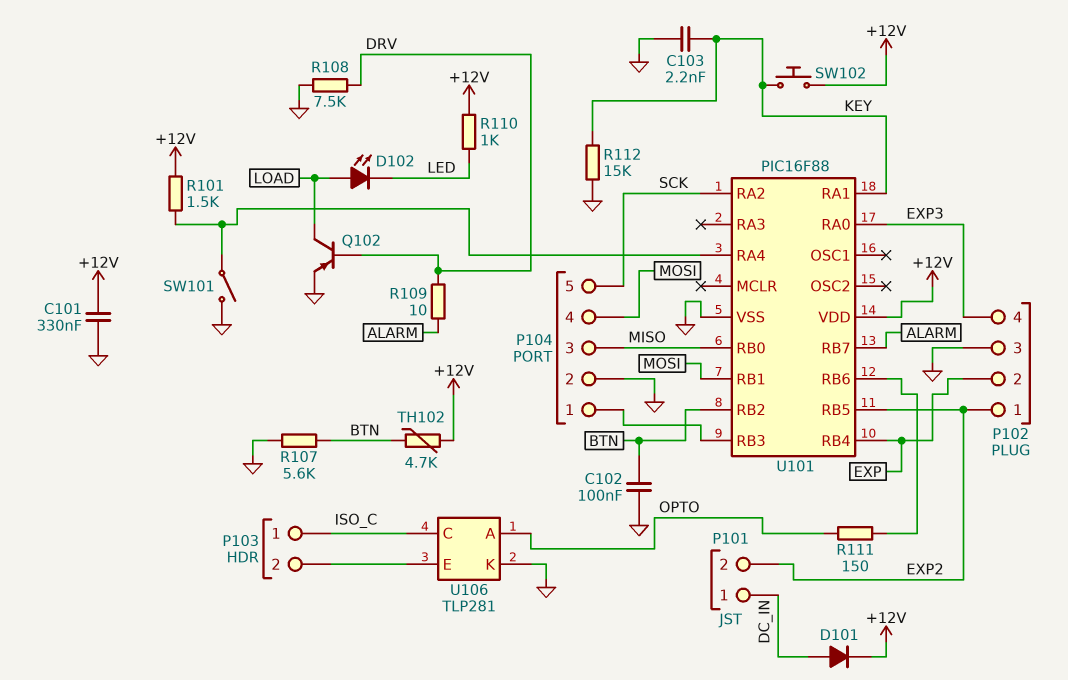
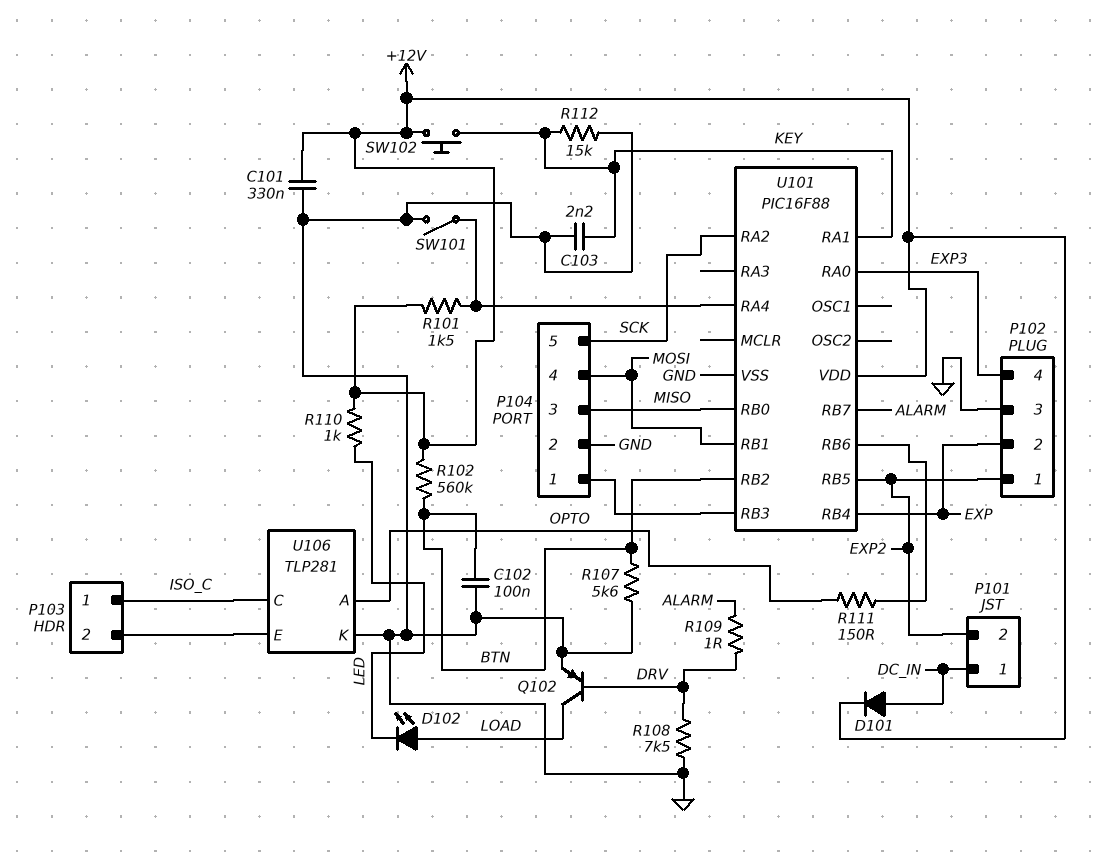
R102: none -> 560k (+12V, BTN)
R109: 10 (ALARM, DRV) -> 1 (ALARM, DRV)
TH102: 4.7k (+12V, BTN) -> none

